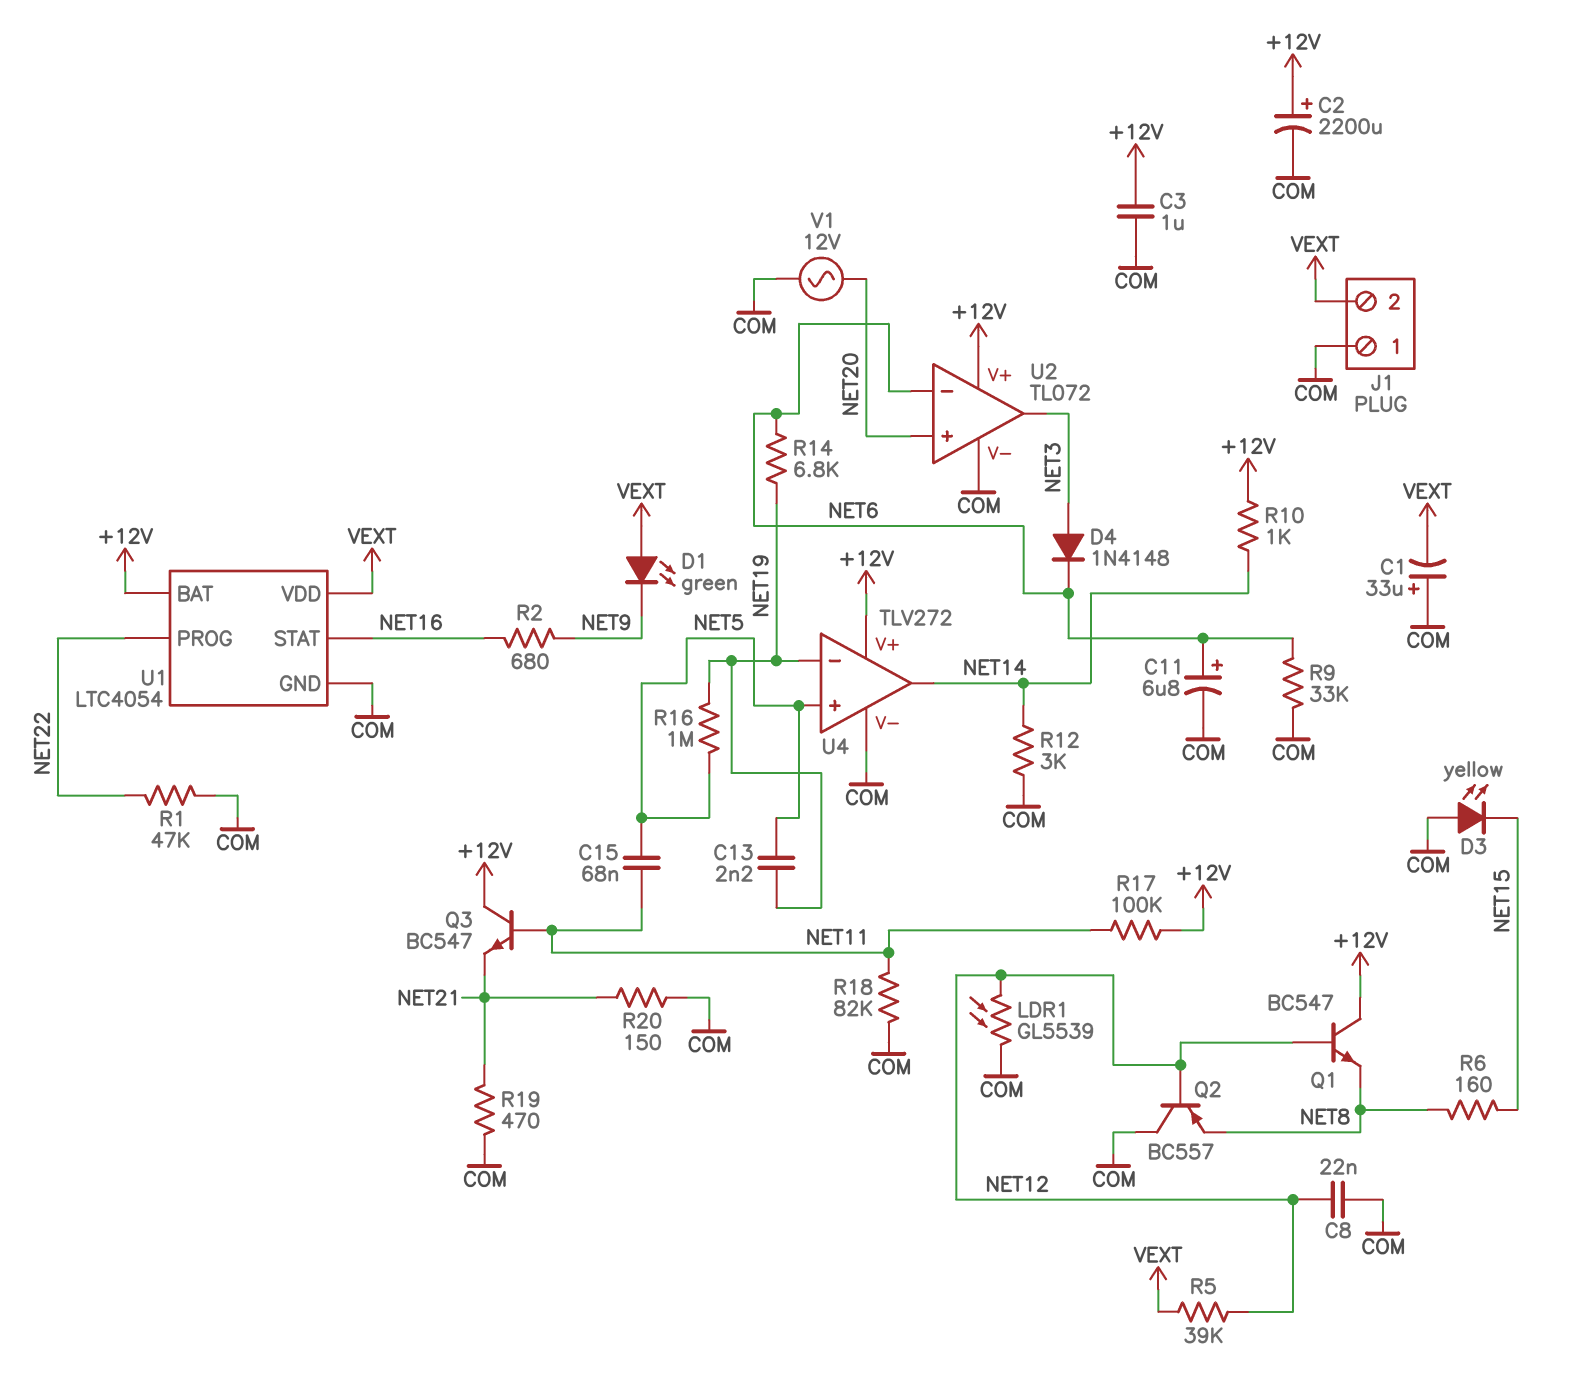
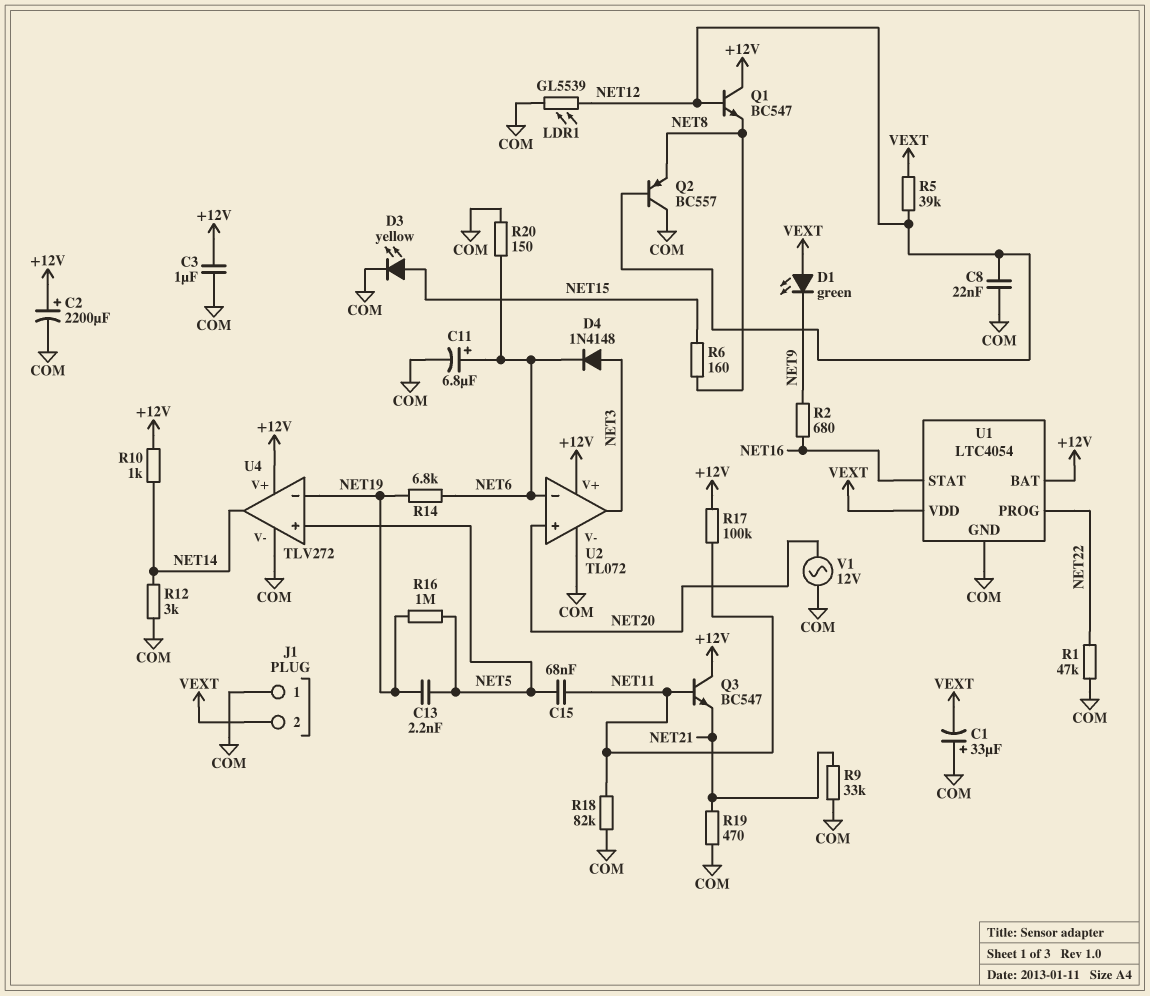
D3: LED yellow (A COM, K NET15) -> LED yellow (A NET15, K COM)
R9: 33k (COM, NET6) -> 33k (COM, NET21)
R20: 150 (COM, NET21) -> 150 (COM, NET6)

